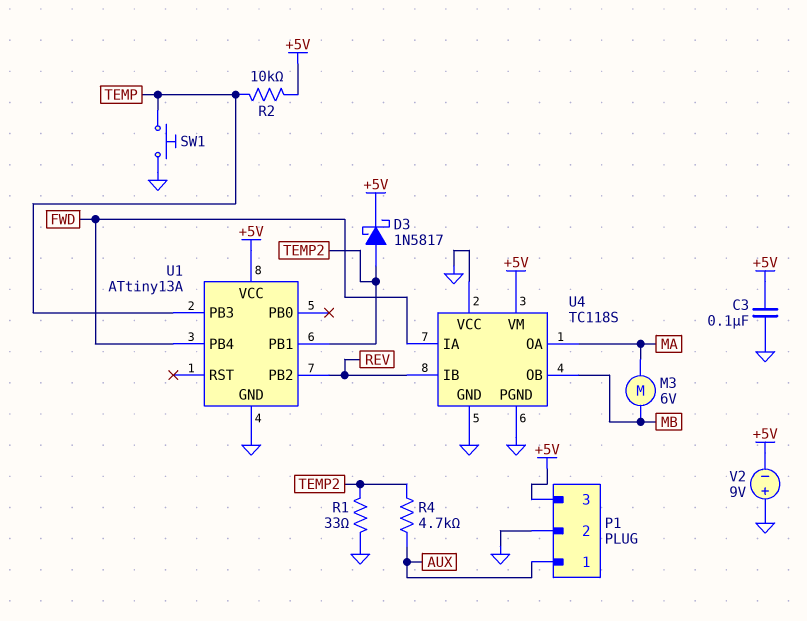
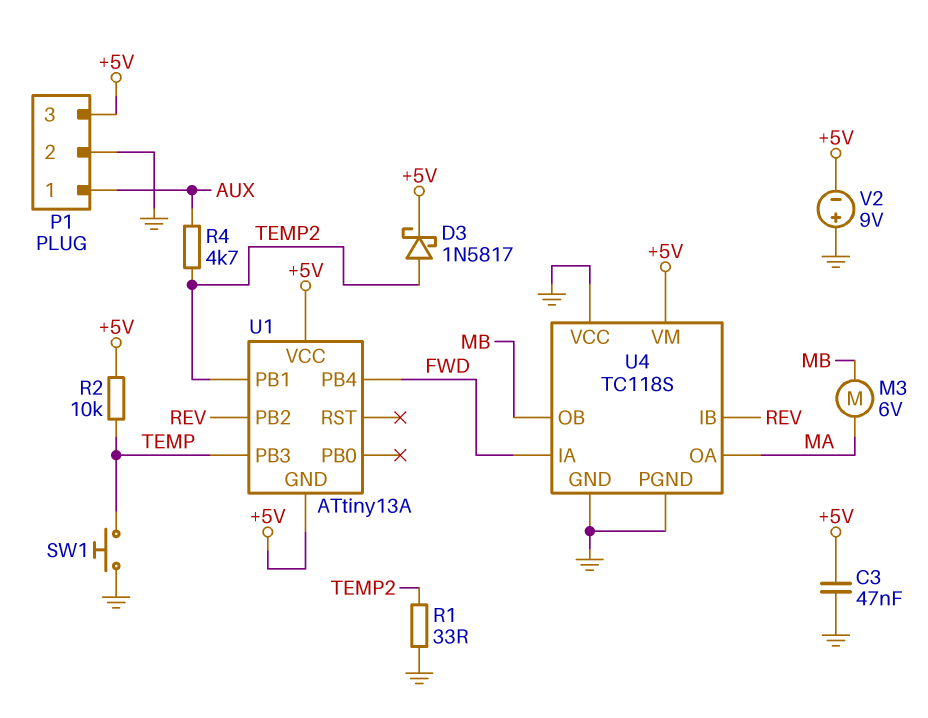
C3: 100nF (+5V, GND) -> 47nF (+5V, GND)
U1 pin GND: GND -> +5V

